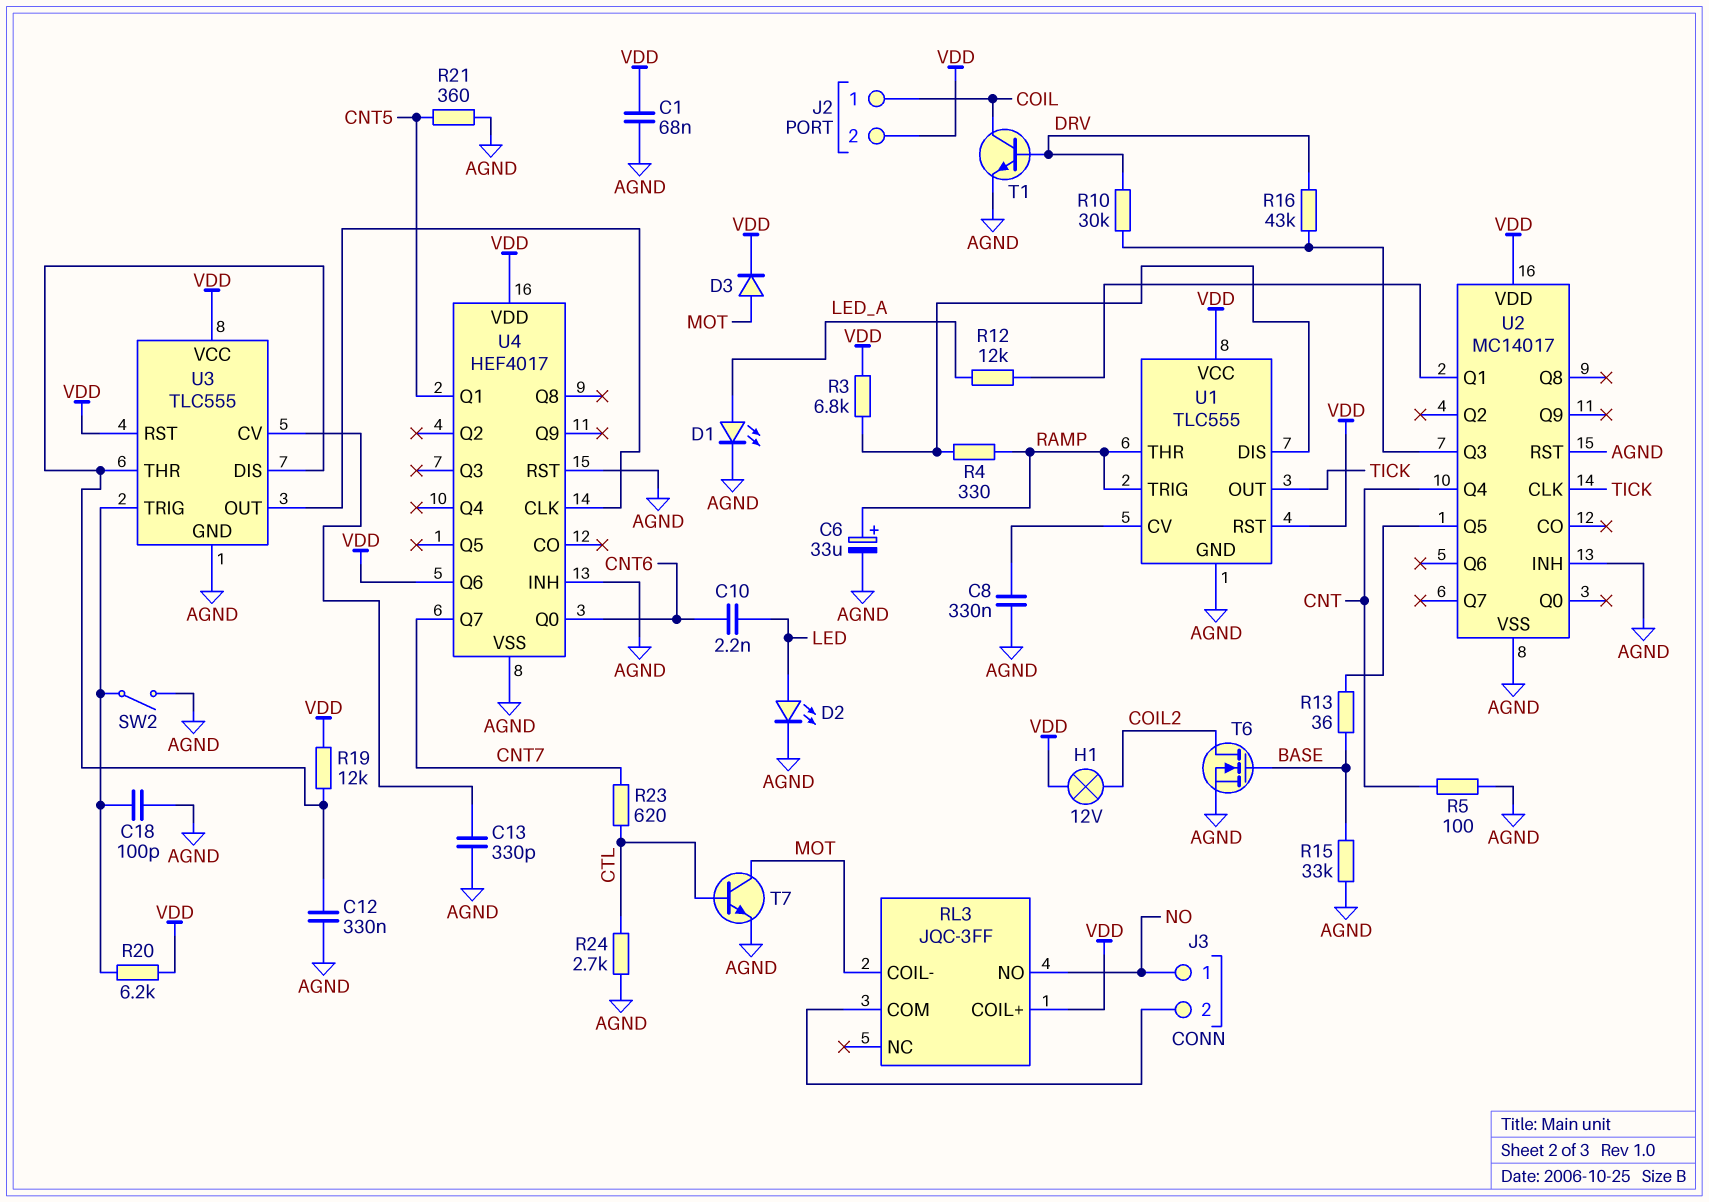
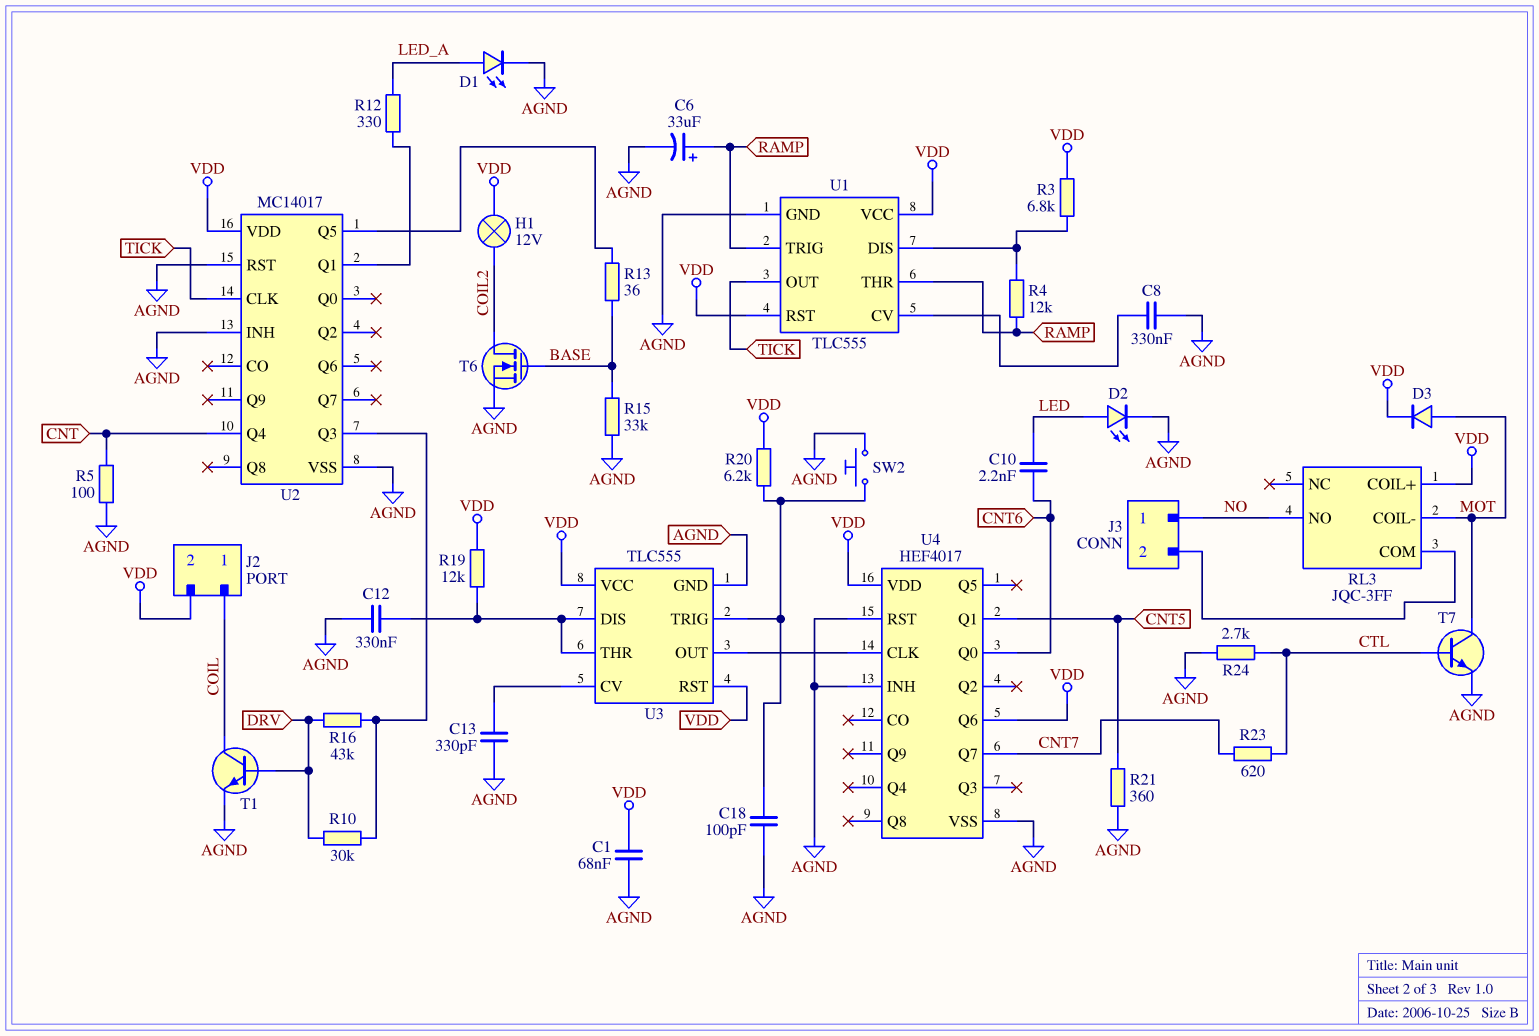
R4: 330 (RAMP, U1/DIS) -> 12k (RAMP, U1/DIS)
R12: 12k (LED_A, U2/Q1) -> 330 (LED_A, U2/Q1)
SW2: switch (AGND, U3/TRIG) -> button (AGND, U3/TRIG)

